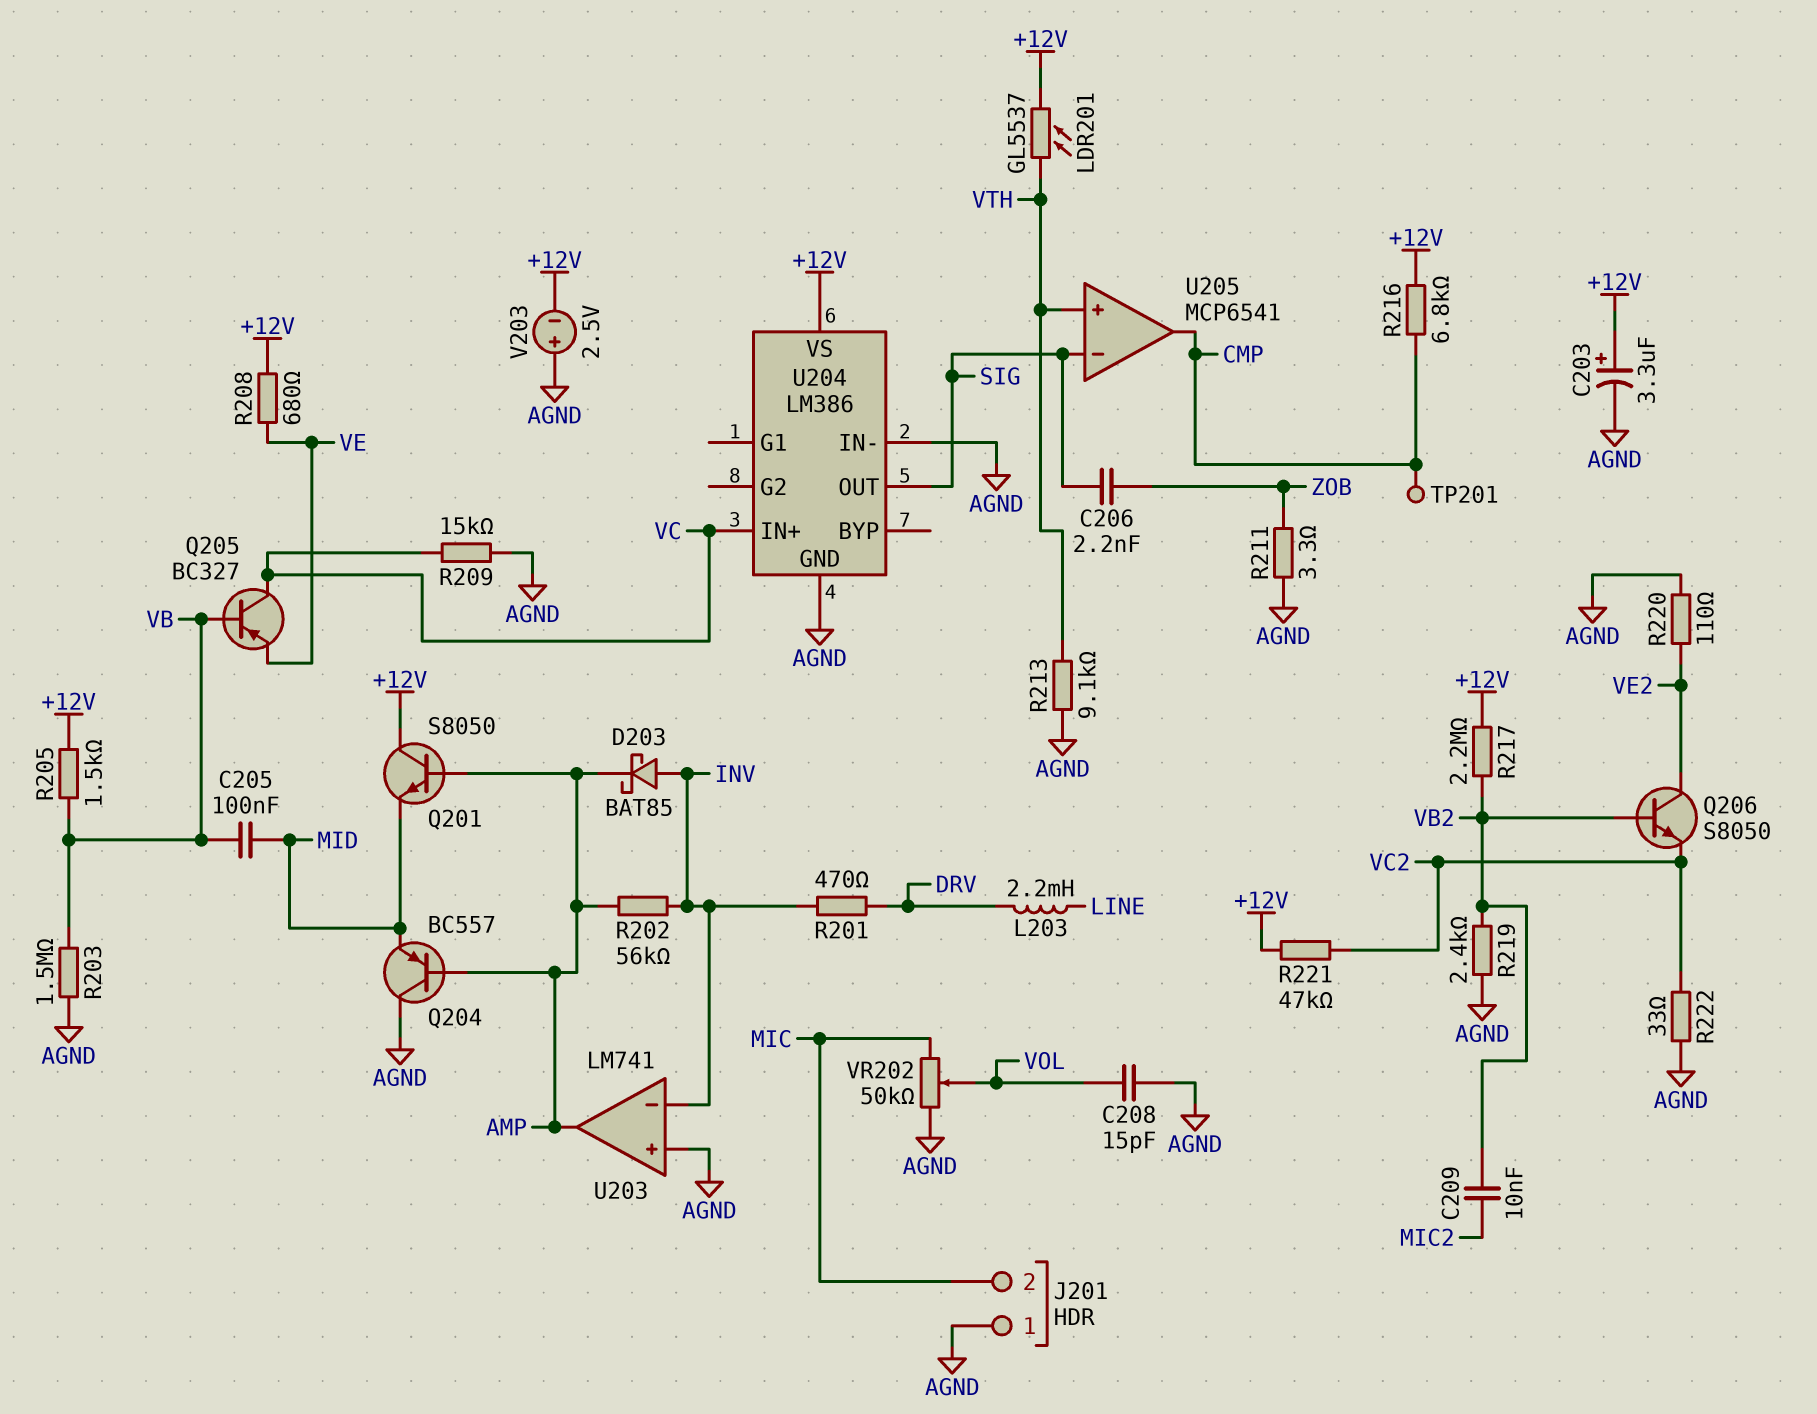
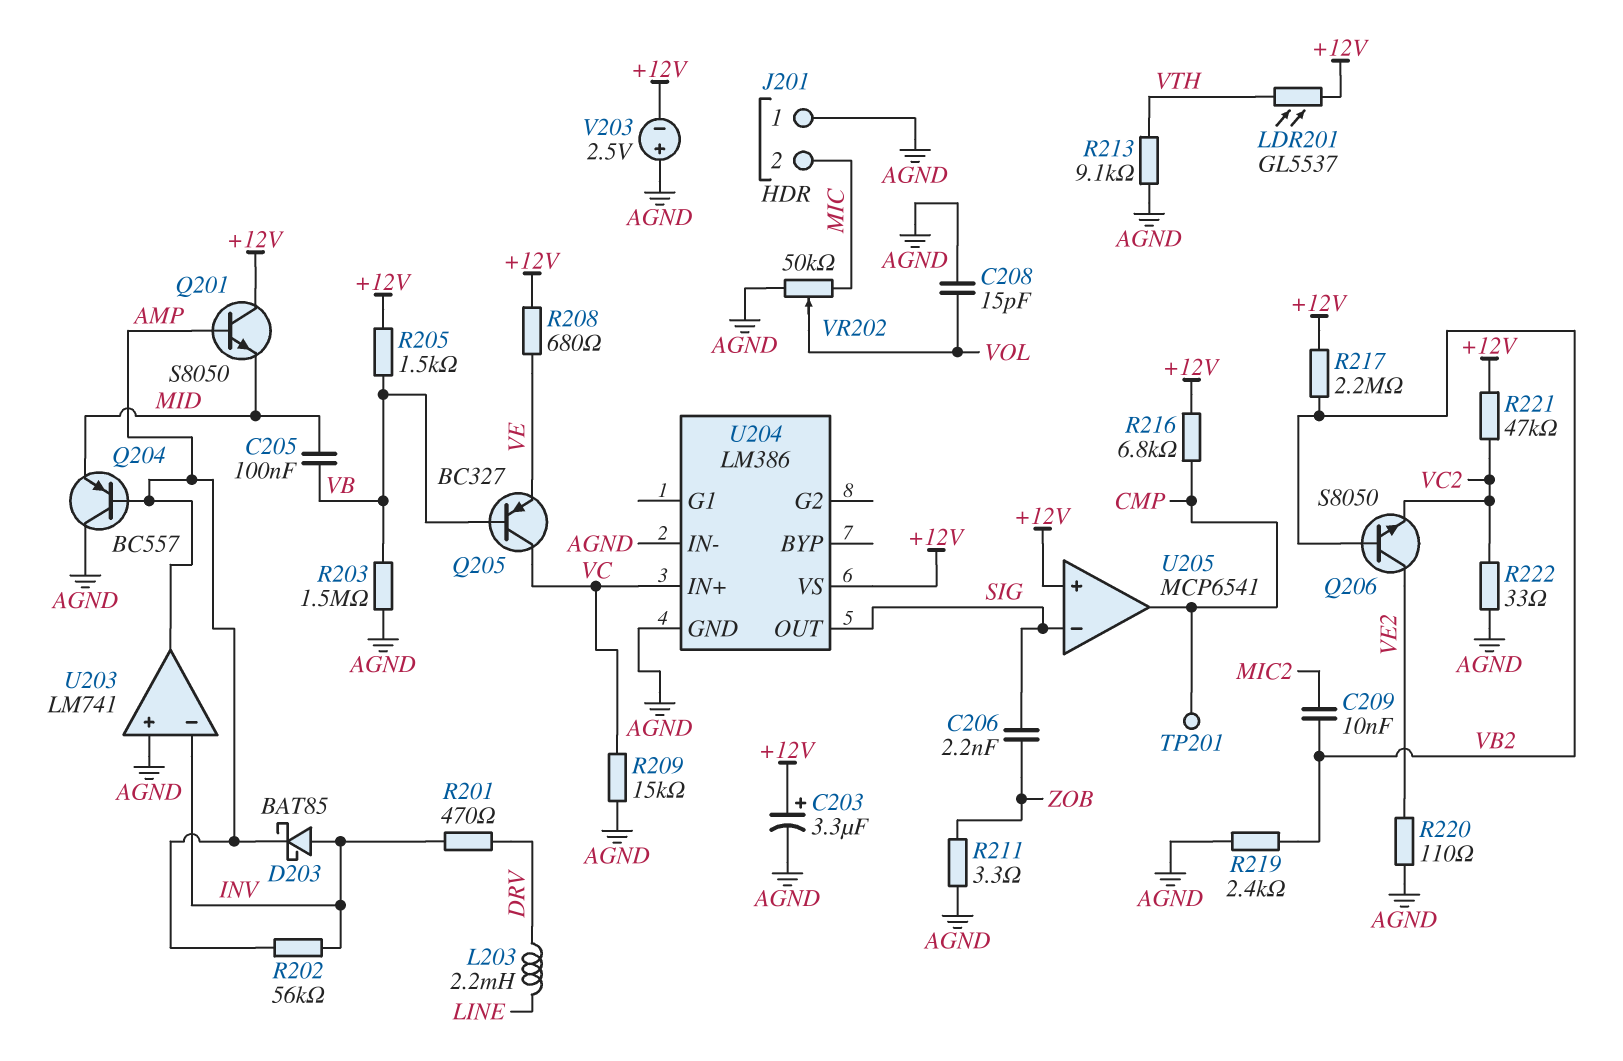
U205 pin in+: VTH -> +12V

